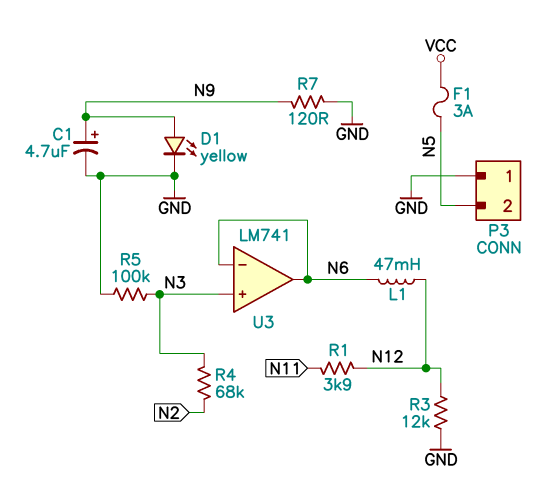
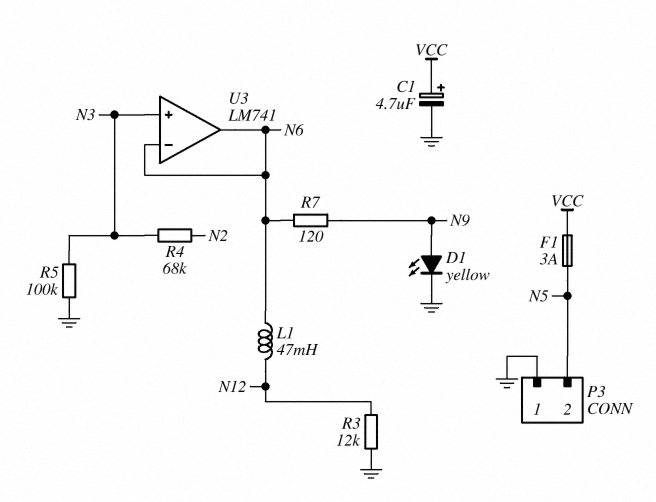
C1: 4.7uF (plus N9, minus GND) -> 4.7uF (plus VCC, minus GND)
R1: 3.9k (N11, N12) -> none
R7: 120 (GND, N9) -> 120 (N6, N9)

